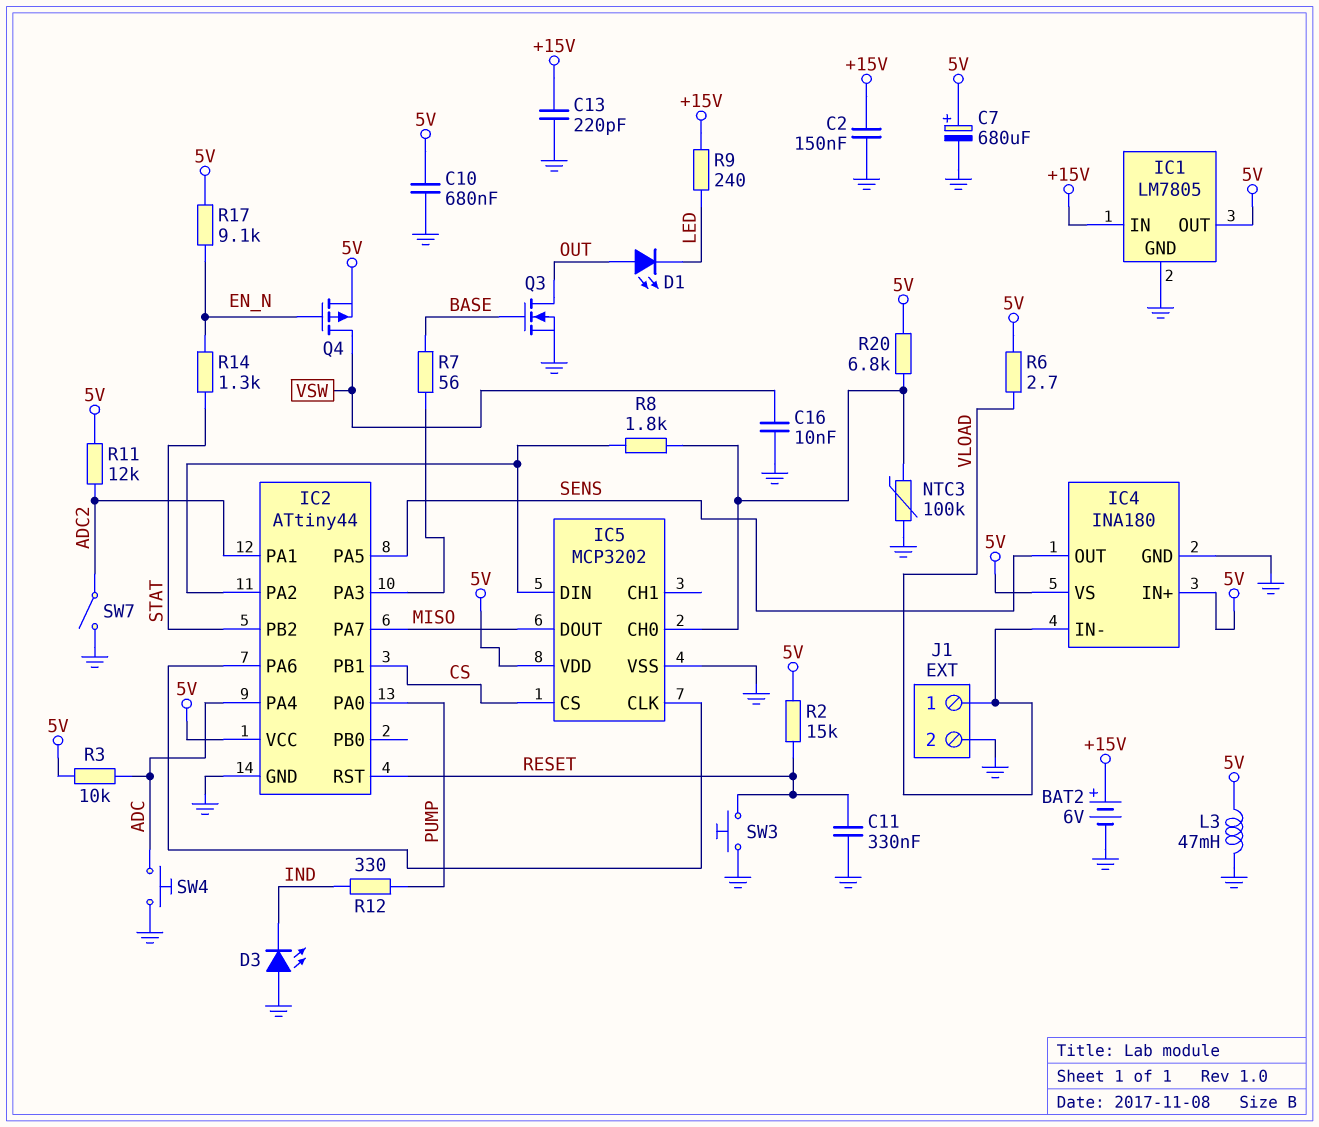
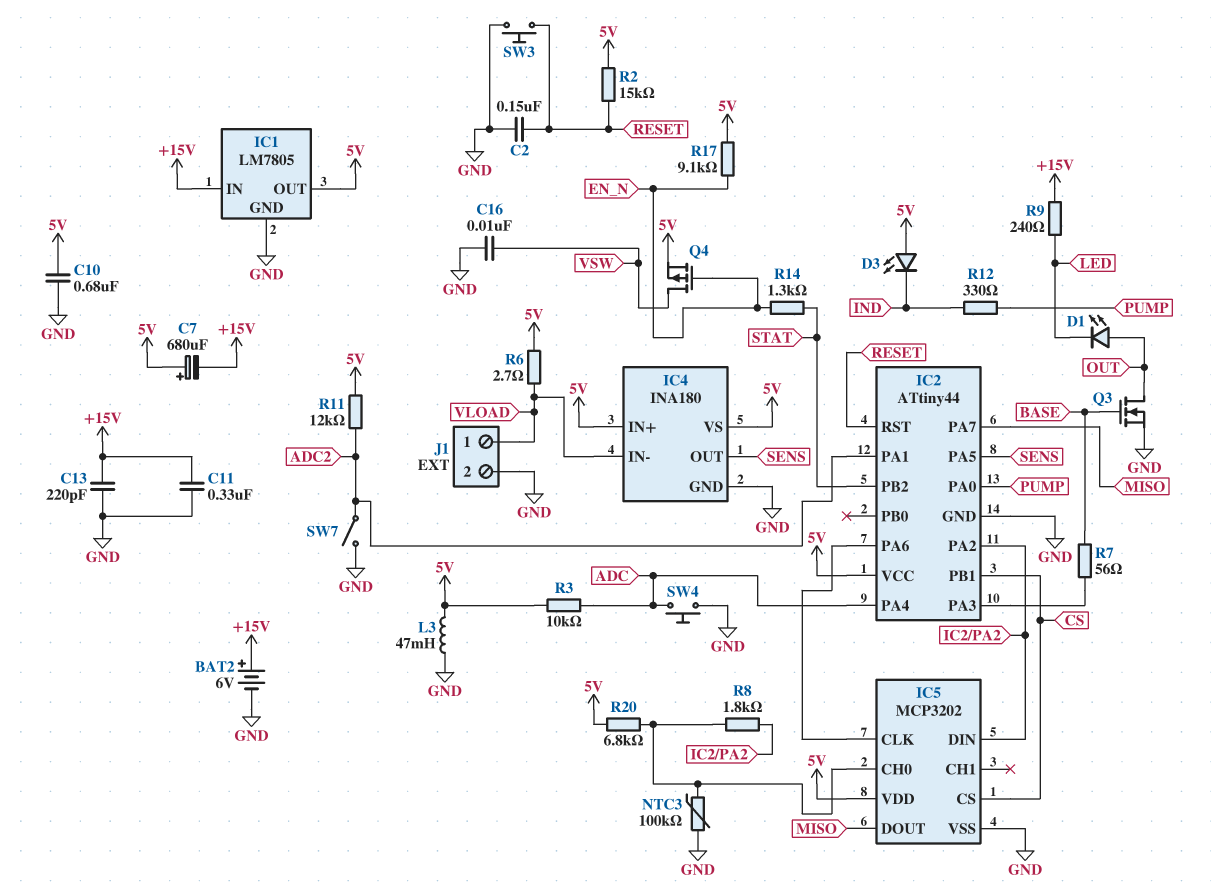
C2: 150nF (+15V, GND) -> 150nF (GND, RESET)
C7: 680uF (plus 5V, minus GND) -> 680uF (plus 5V, minus +15V)
C11: 330nF (GND, RESET) -> 330nF (+15V, GND)
D3: LED (A GND, K IND) -> LED (A 5V, K IND)

